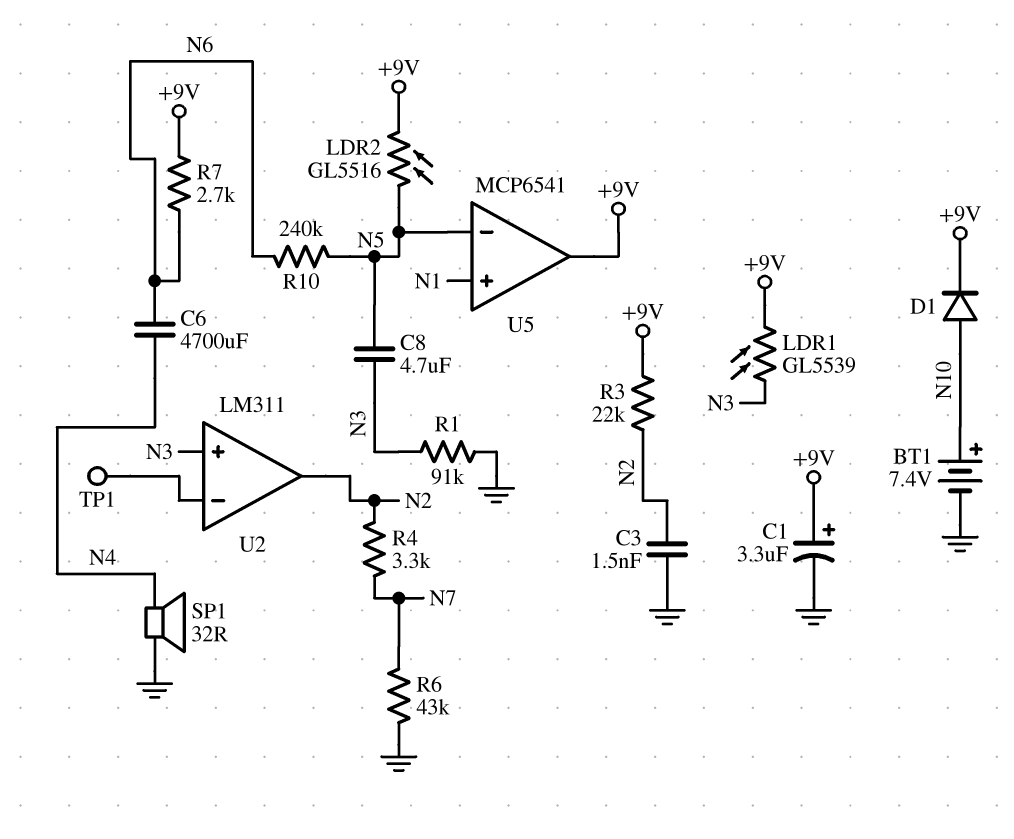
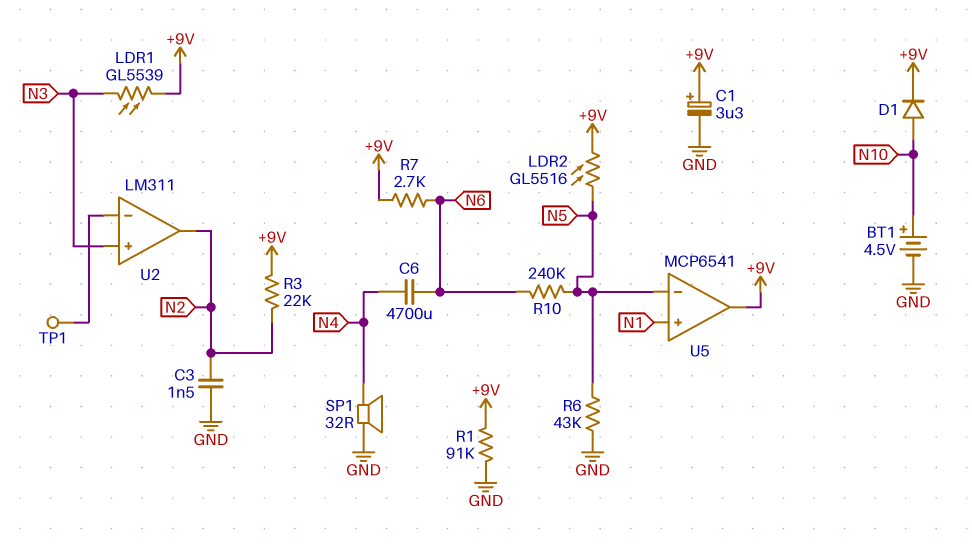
BT1: 7.4V (plus N10, minus GND) -> 4.5V (plus N10, minus GND)
C8: 4.7uF (N3, N5) -> none
R1: 91k (GND, N3) -> 91k (+9V, GND)
R4: 3.3k (N2, N7) -> none
R6: 43k (GND, N7) -> 43k (GND, N5)

